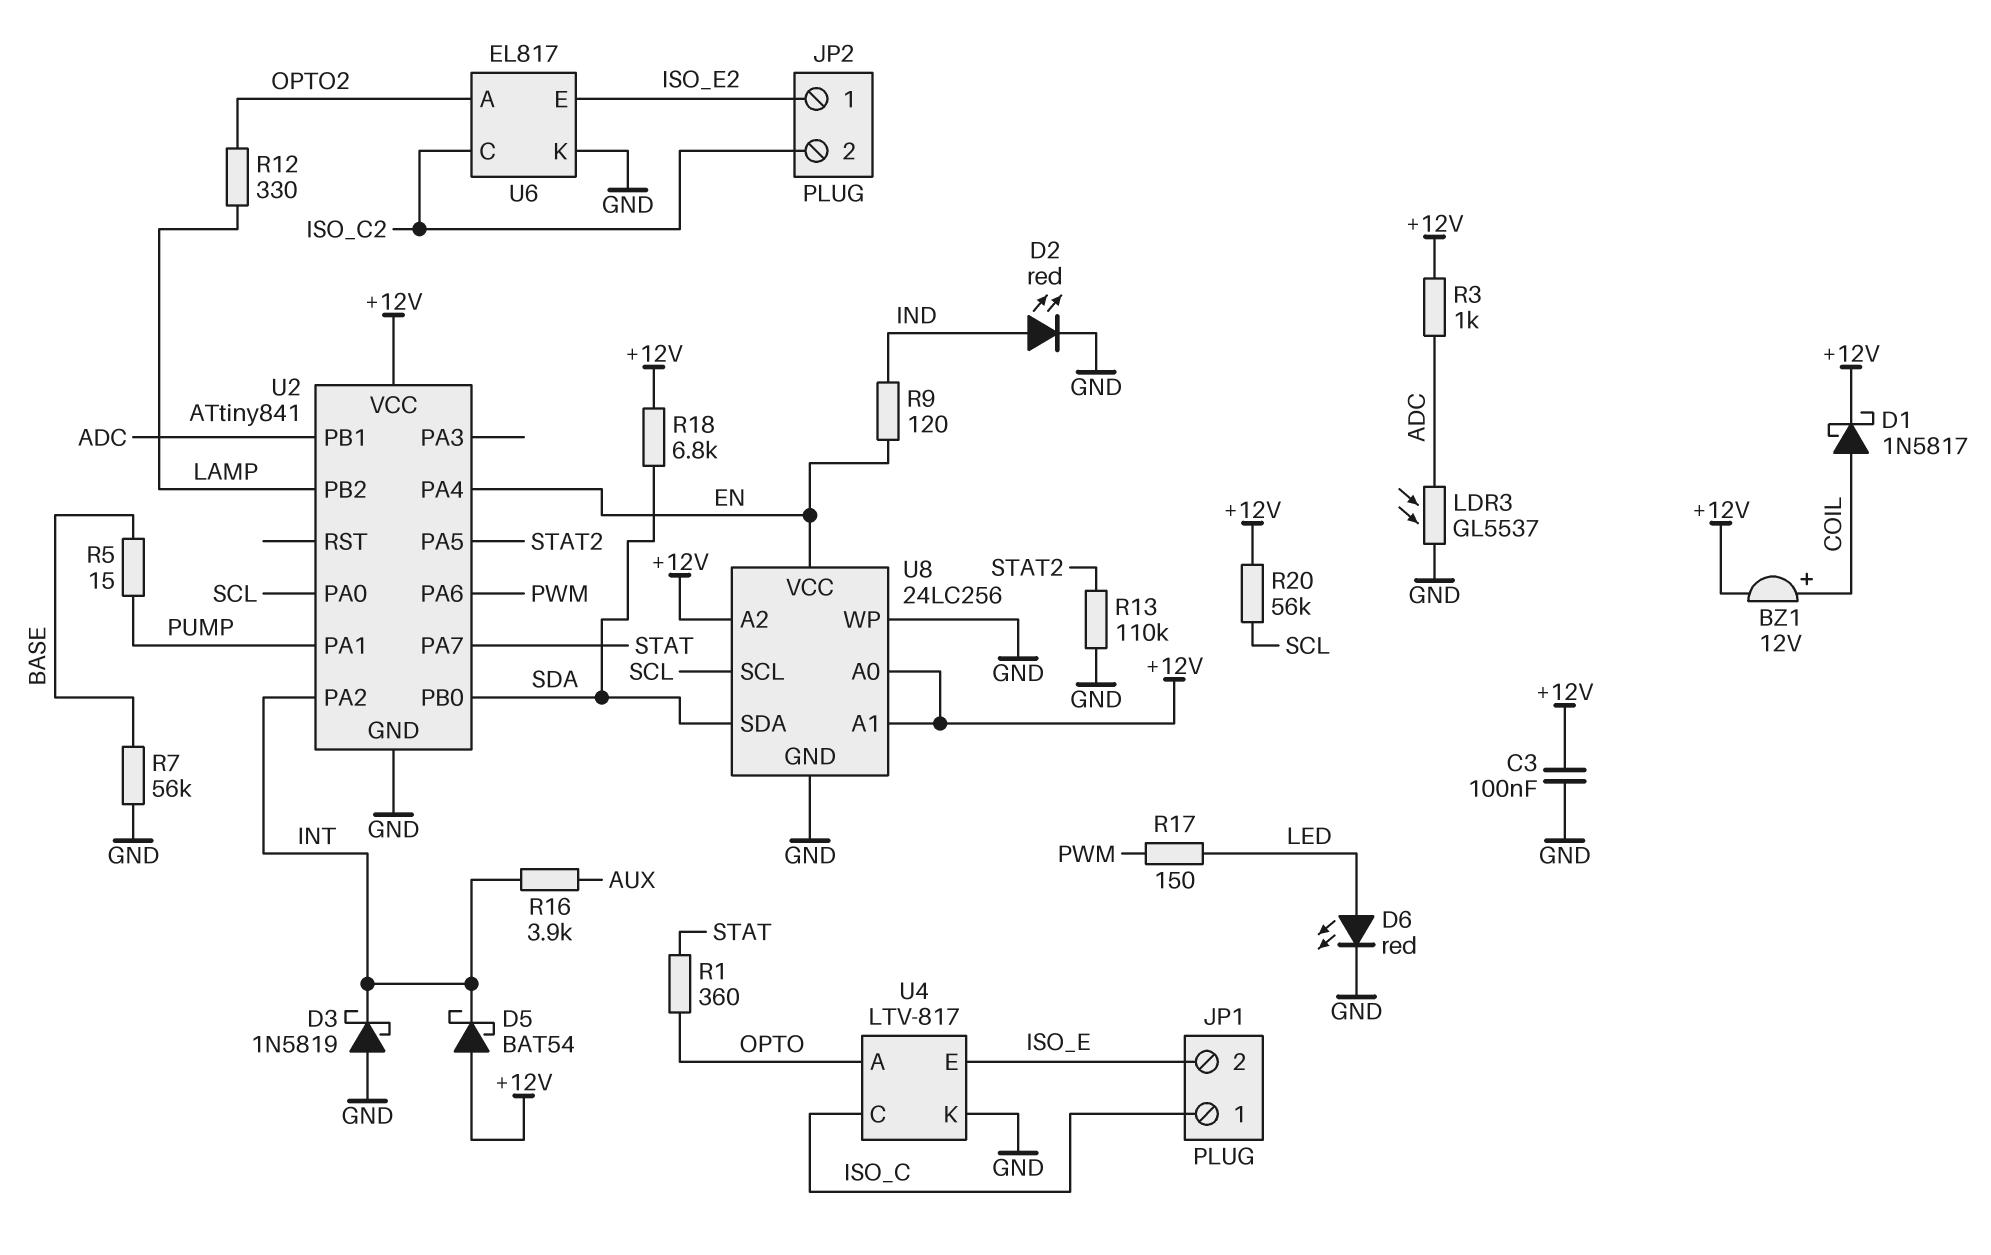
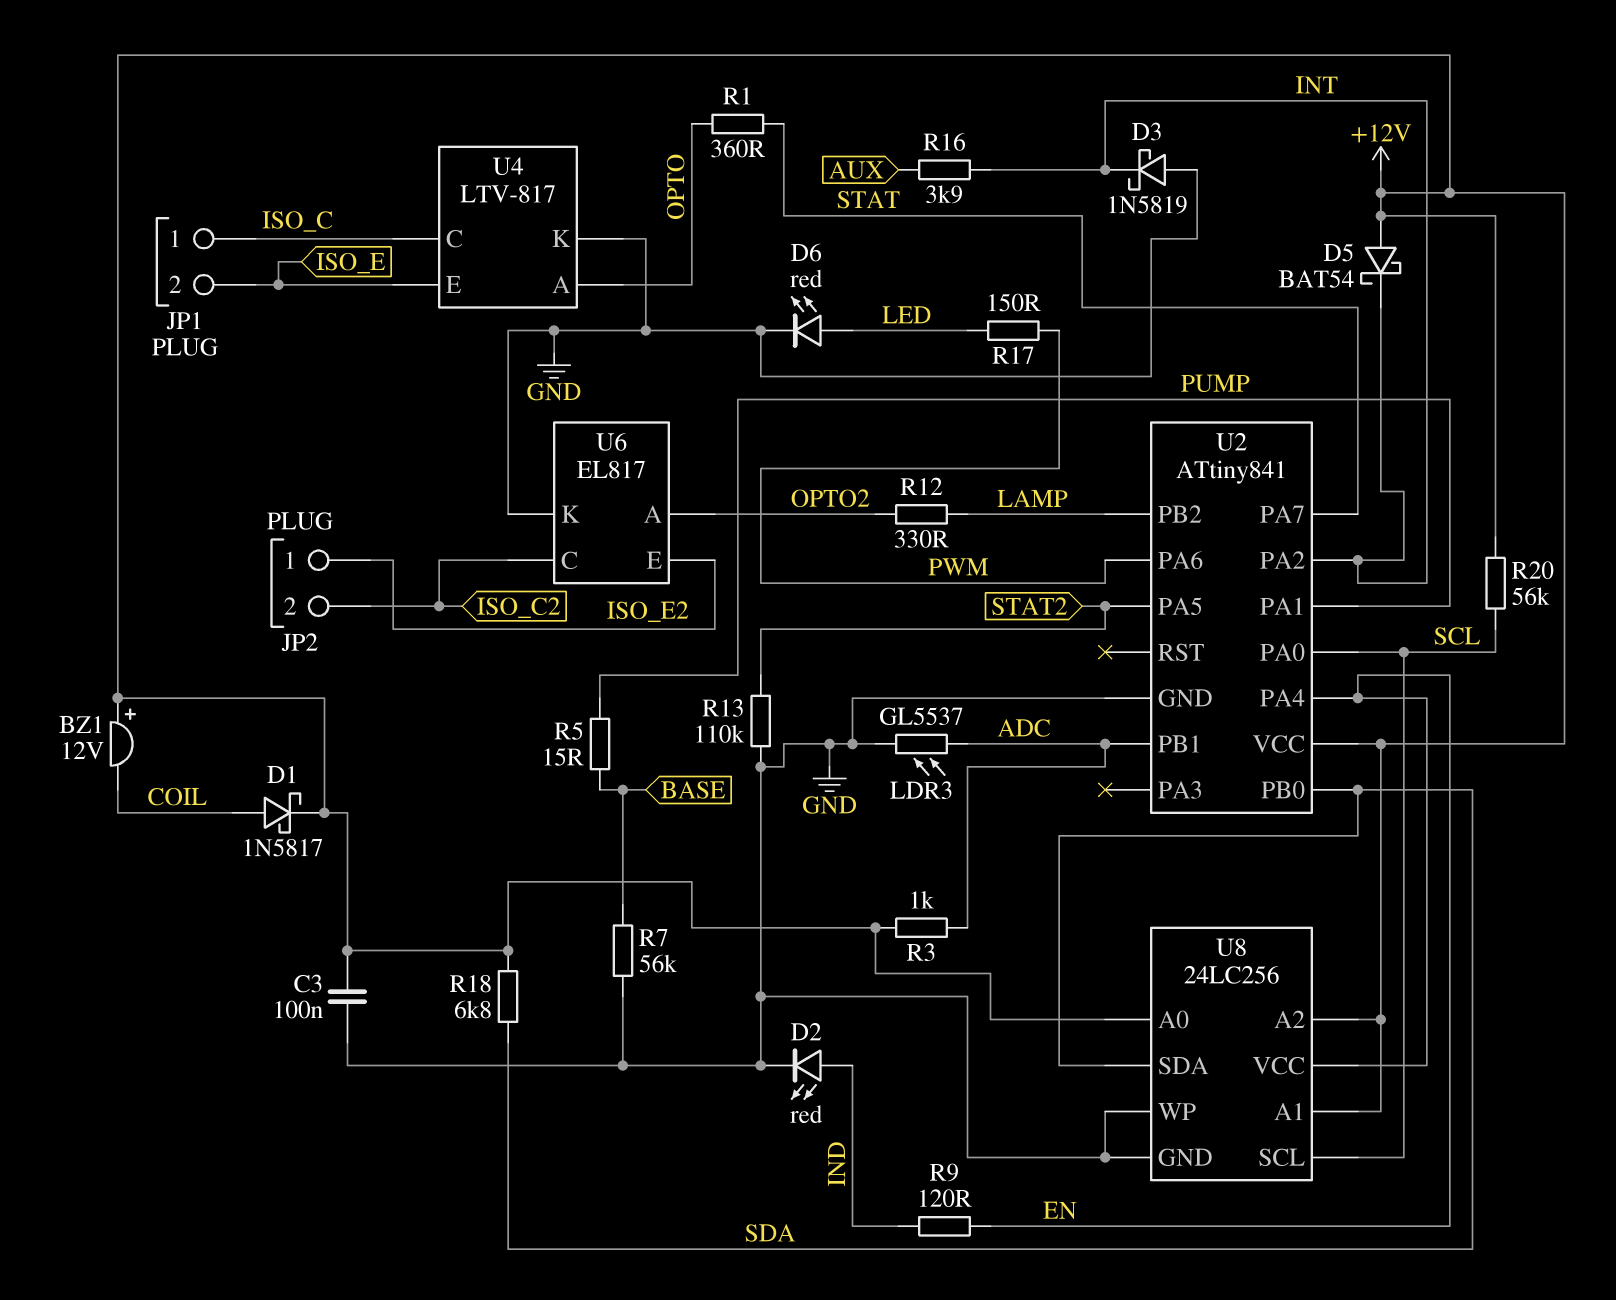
BZ1: buzzer 12V (plus COIL, minus +12V) -> buzzer 12V (plus +12V, minus COIL)

